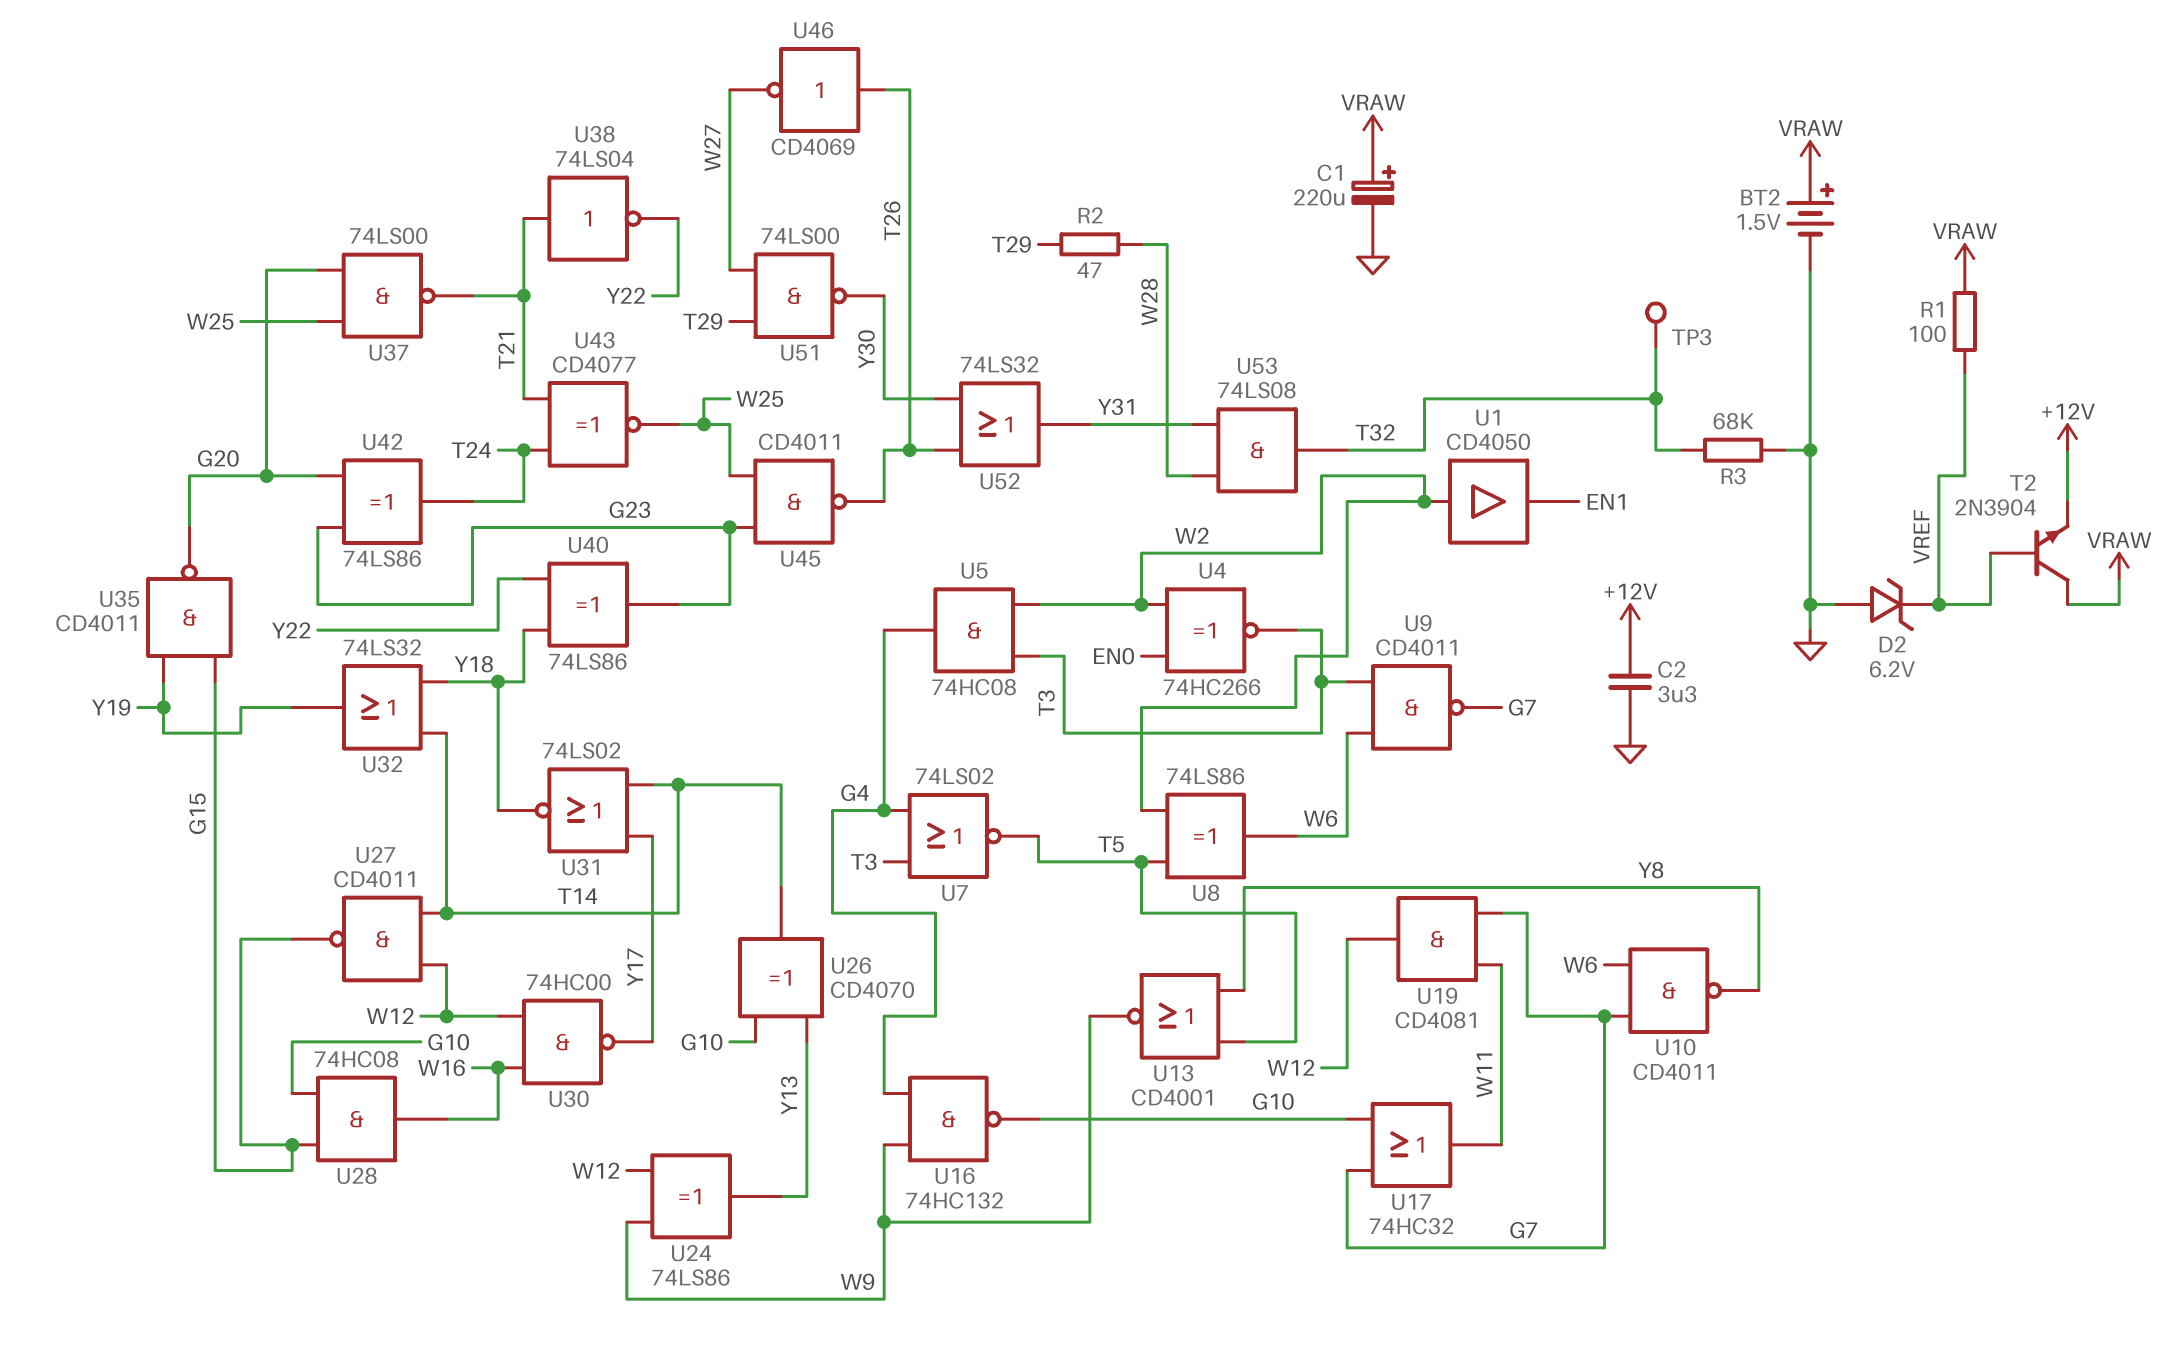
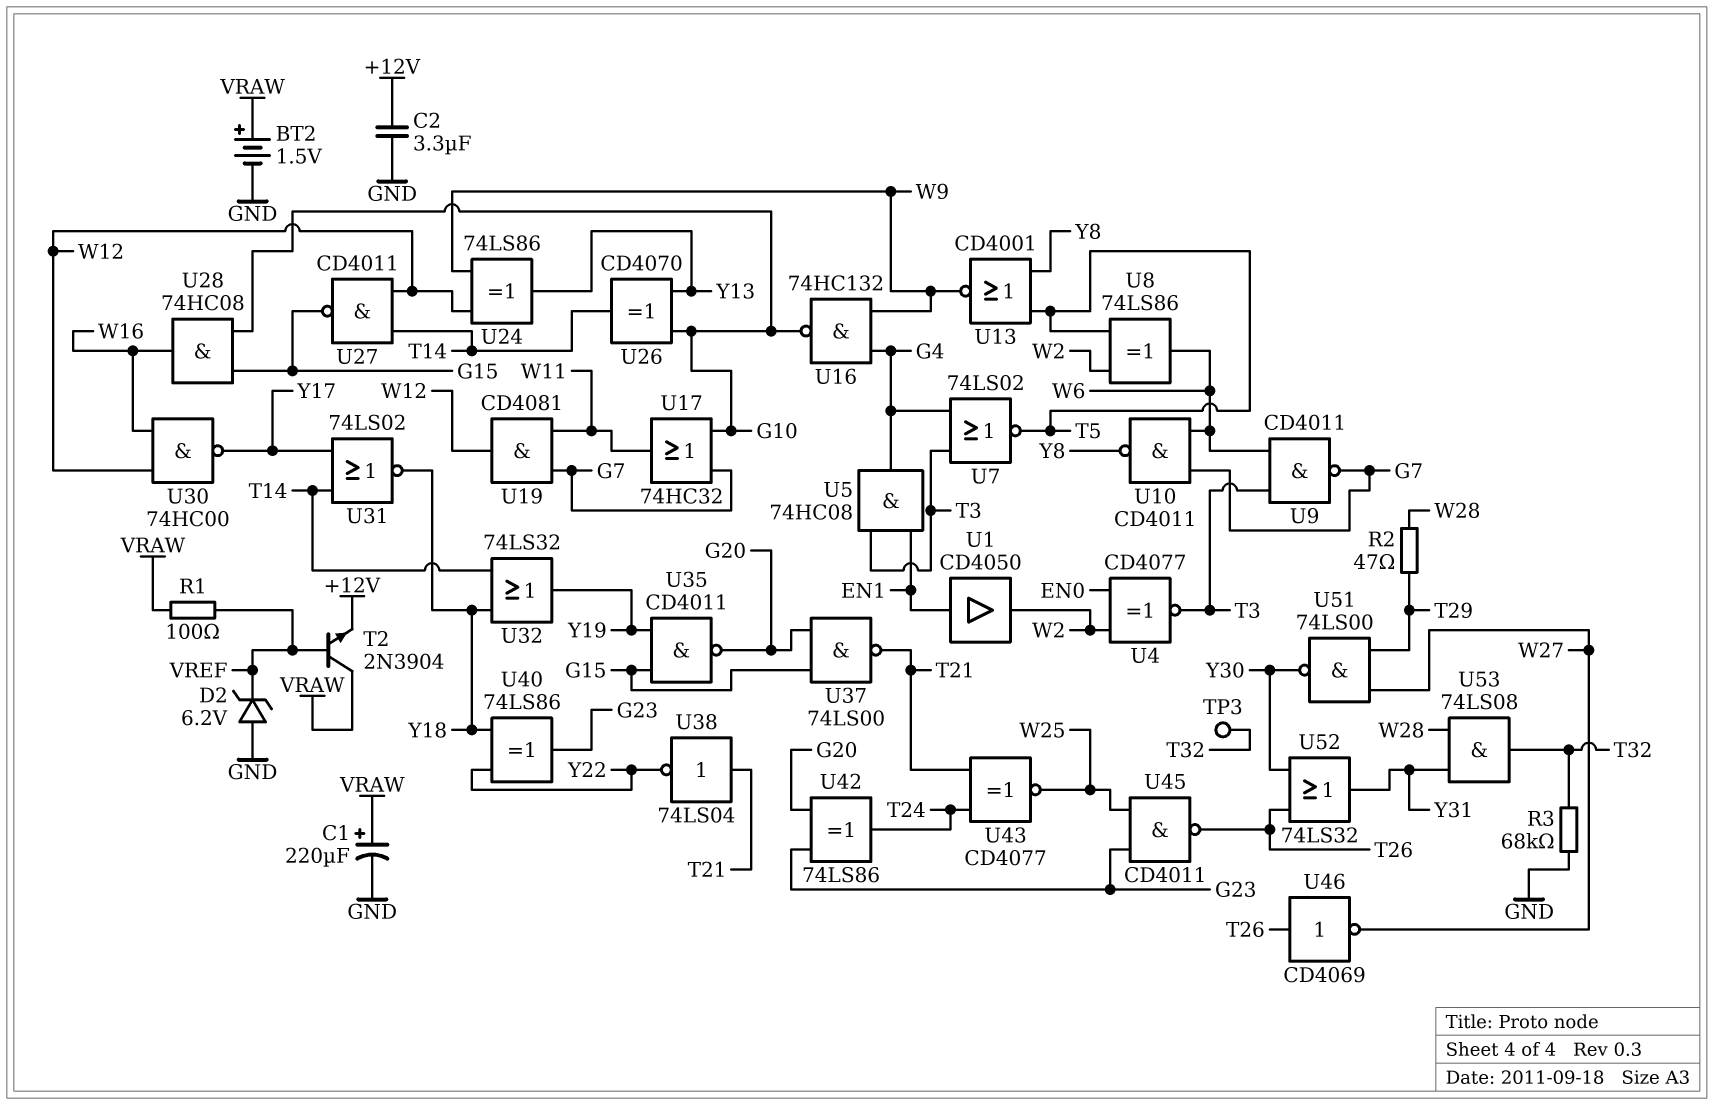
U1: buffer CD4050 (in W2, out EN1) -> buffer CD4050 (in EN1, out W2)
U4: XNOR 74HC266 (in EN0, in W2, out T3) -> XNOR CD4077 (in EN0, in W2, out T3)
U5: AND 74HC08 (in T3, in W2, out G4) -> AND 74HC08 (in EN1, in T3, out G4)
U37: NAND 74LS00 (in G20, in W25, out T21) -> NAND 74LS00 (in G15, in G20, out T21)

